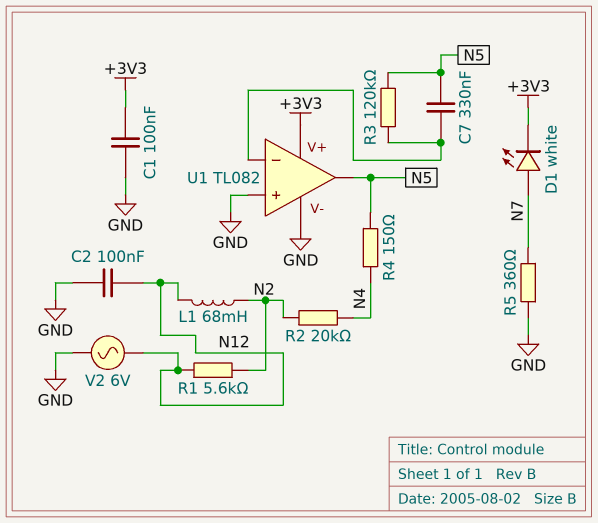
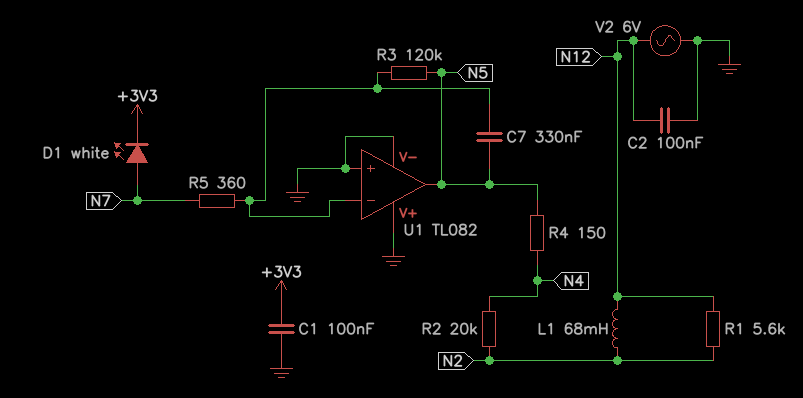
R5: 360 (GND, N7) -> 360 (N7, U1/in-)
U1 pin V+: +3V3 -> GND

